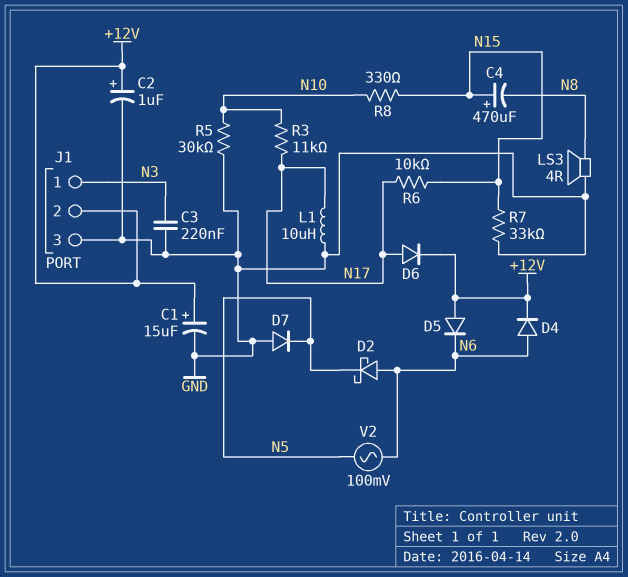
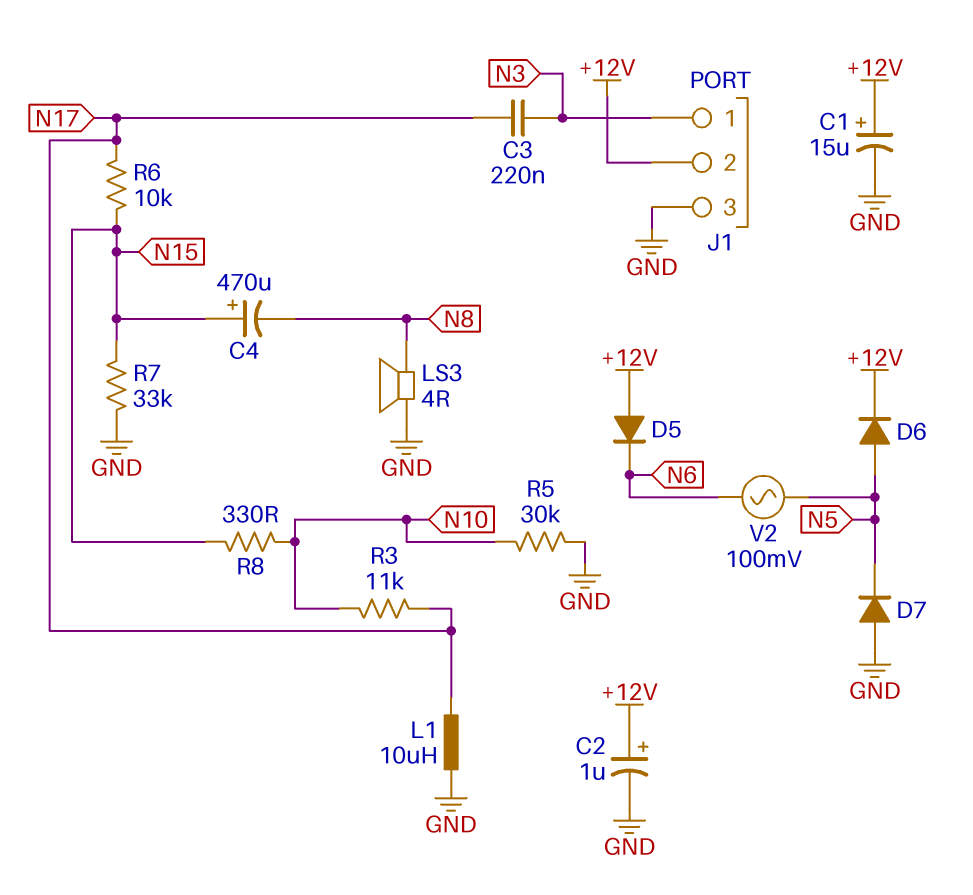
C3: 220nF (GND, N3) -> 220nF (N3, N17)
D2: schottky (A N6, K N5) -> none
D4: diode (A N6, K +12V) -> none
D6: diode (A N17, K +12V) -> diode (A N5, K +12V)

